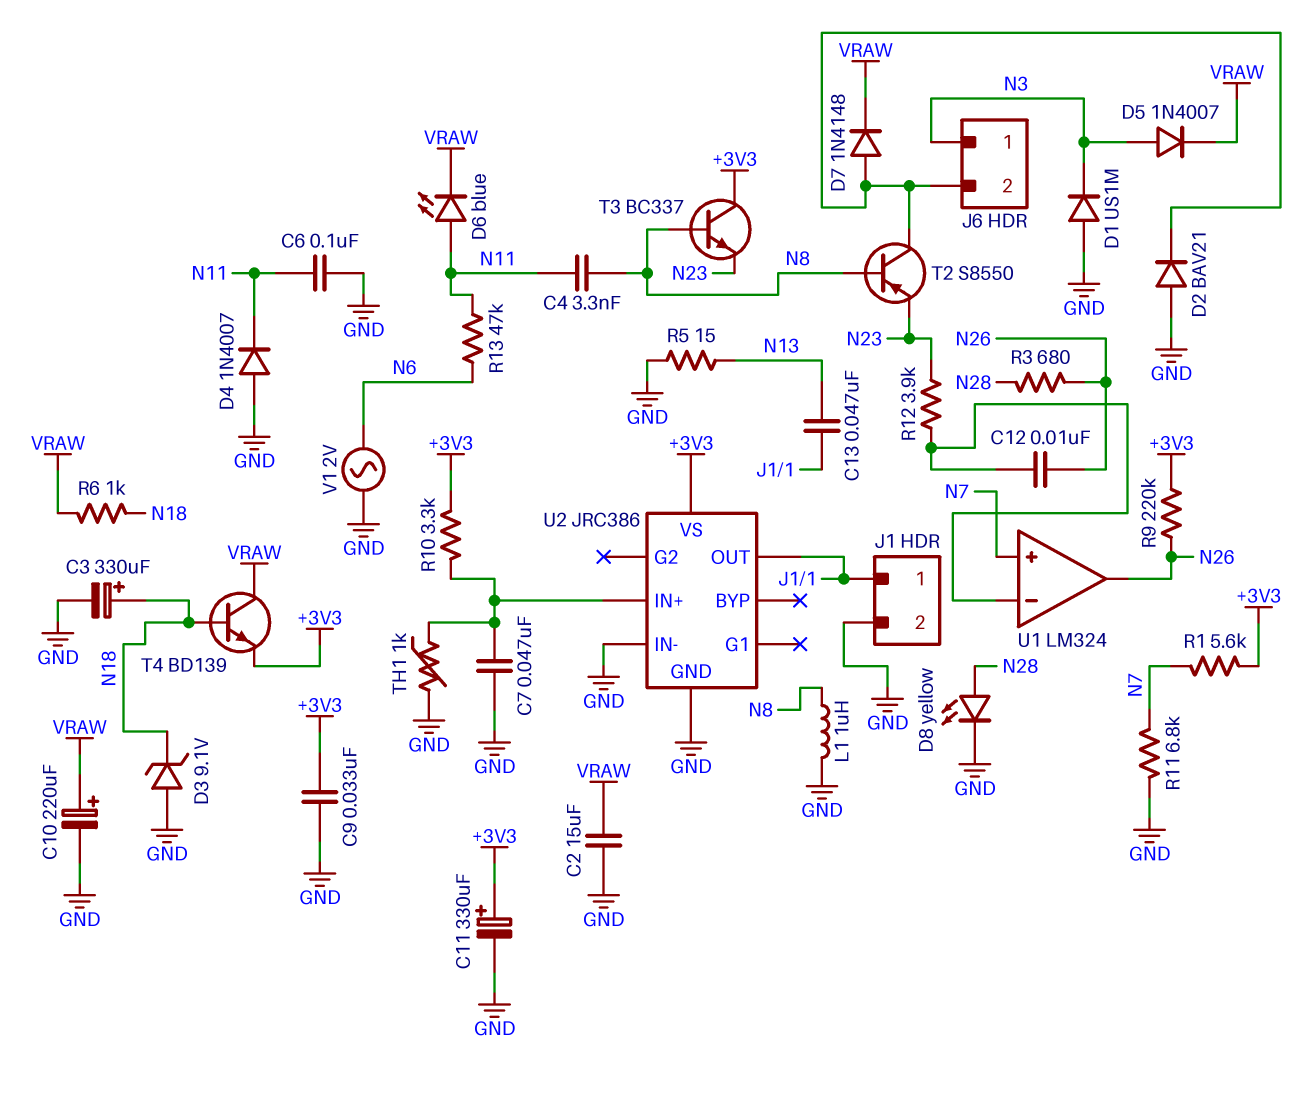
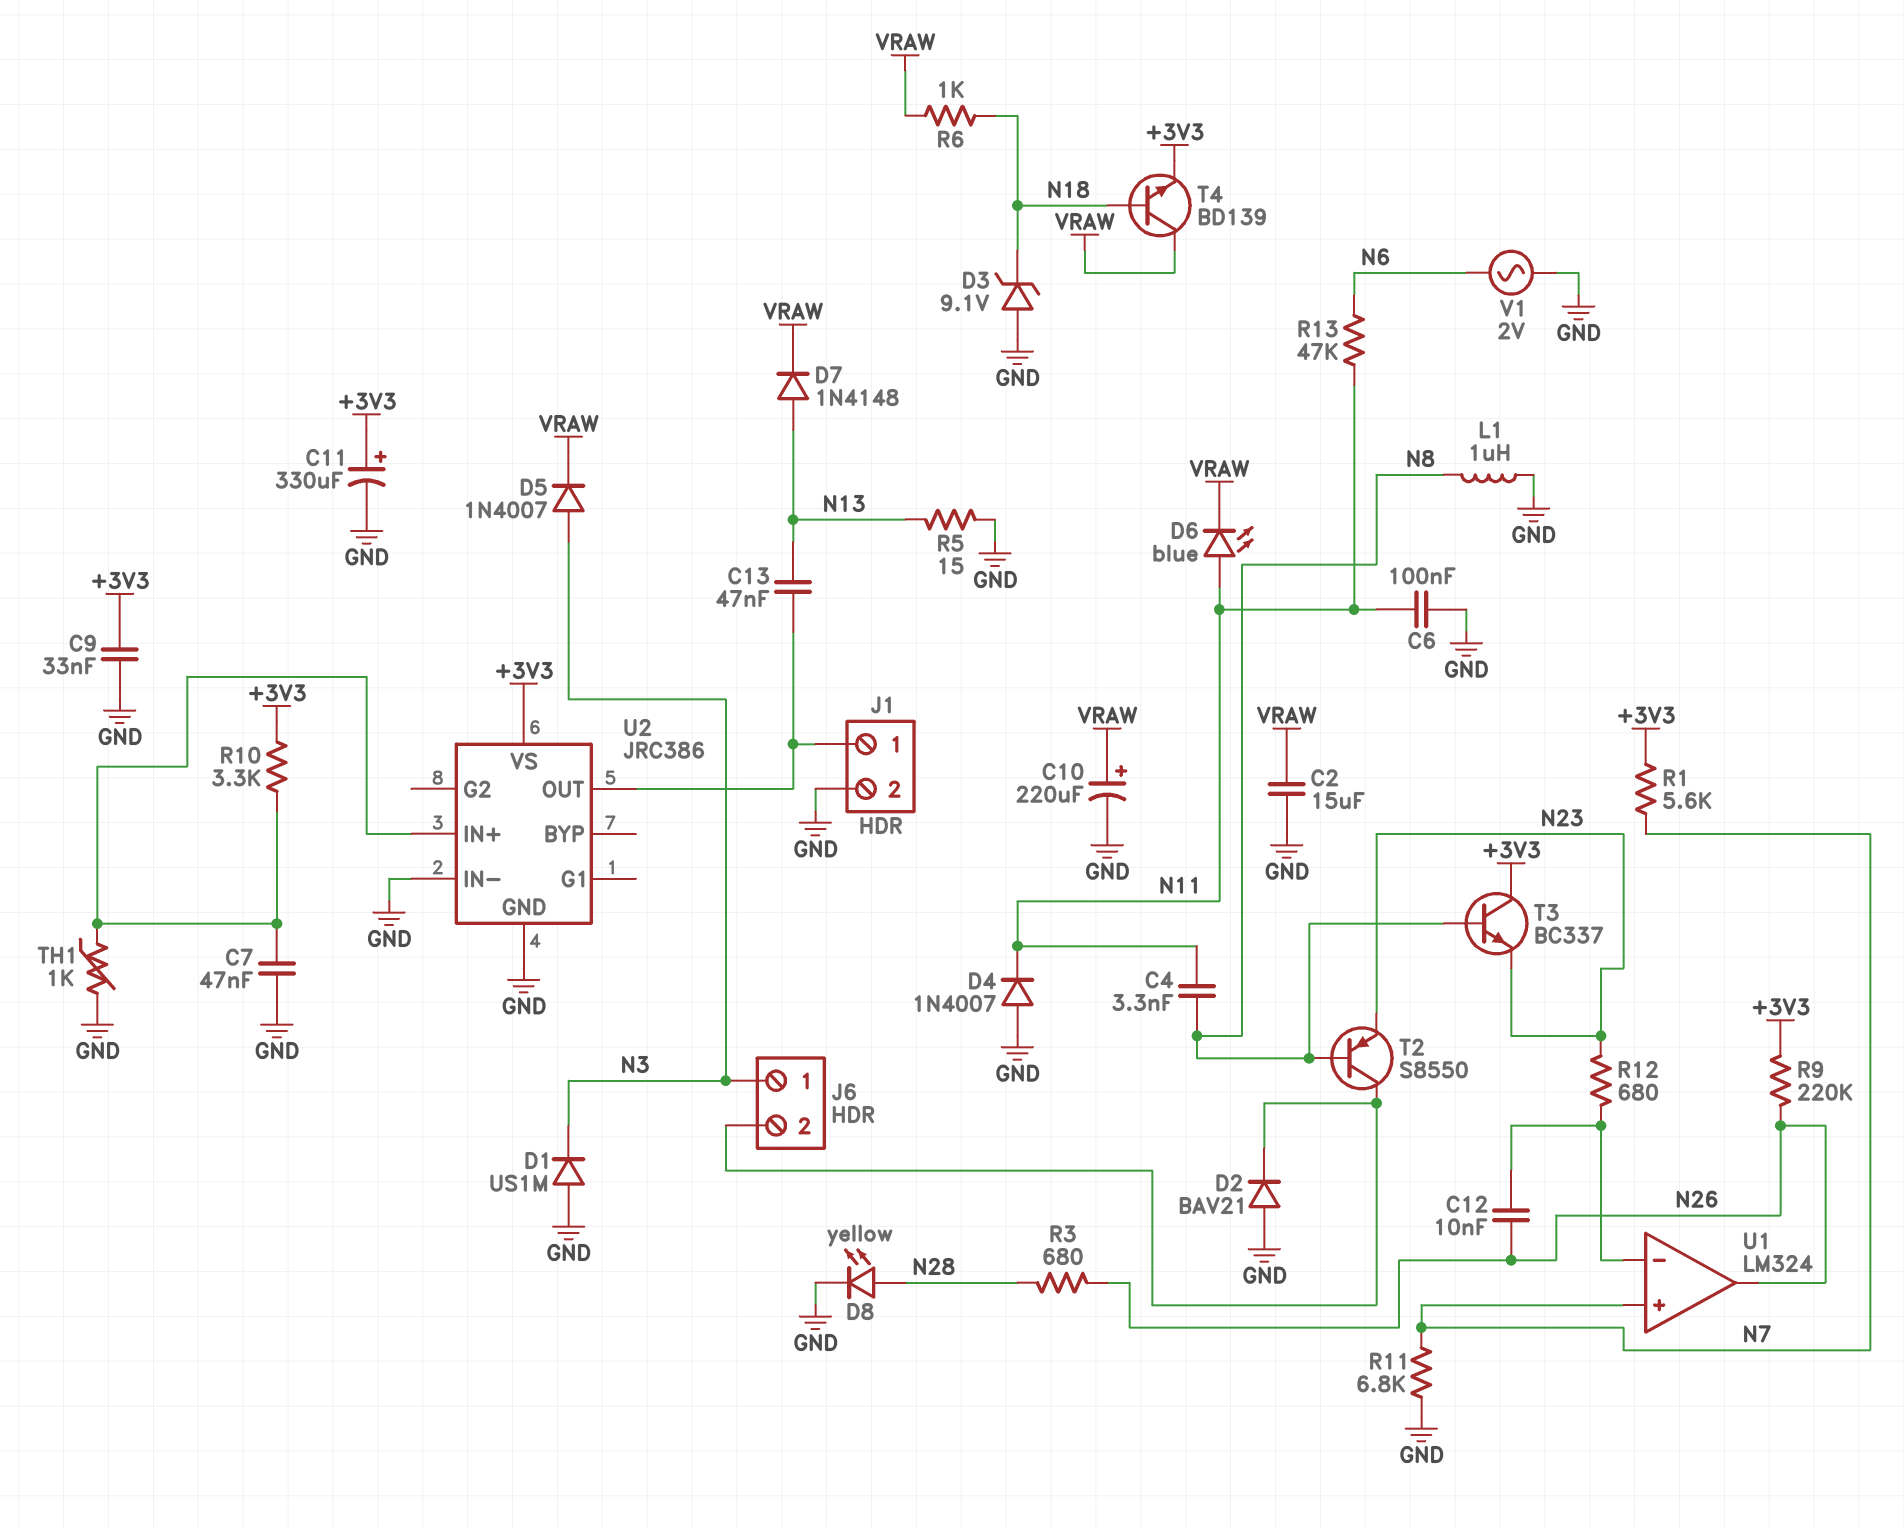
C3: 330uF (plus N18, minus GND) -> none
D7: diode 1N4148 (A J6/2, K VRAW) -> diode 1N4148 (A N13, K VRAW)
R12: 3.9k (N23, U1/in-) -> 680 (N23, U1/in-)

